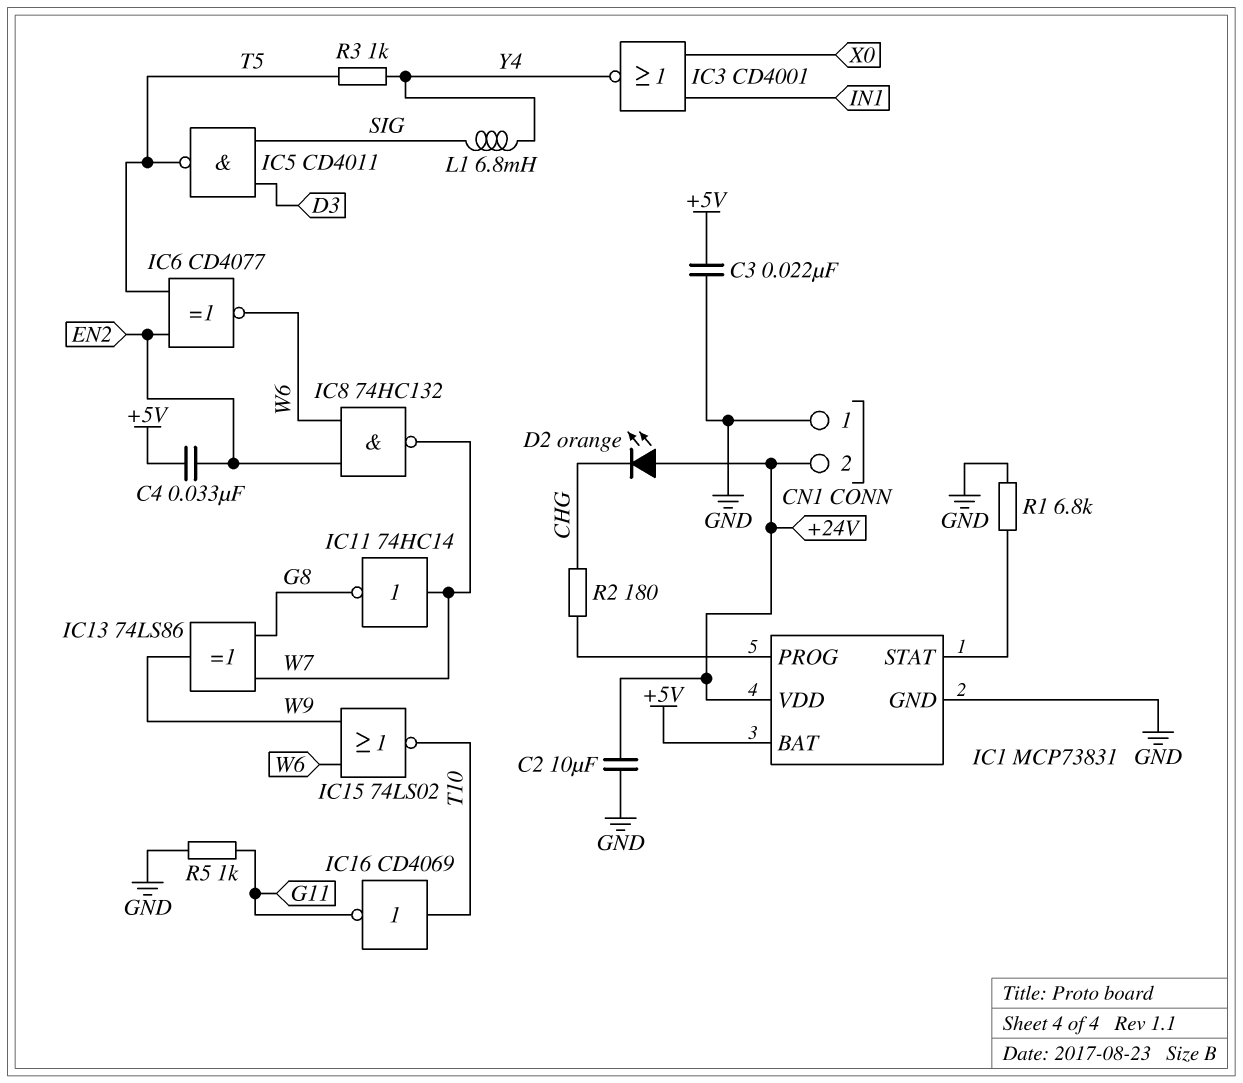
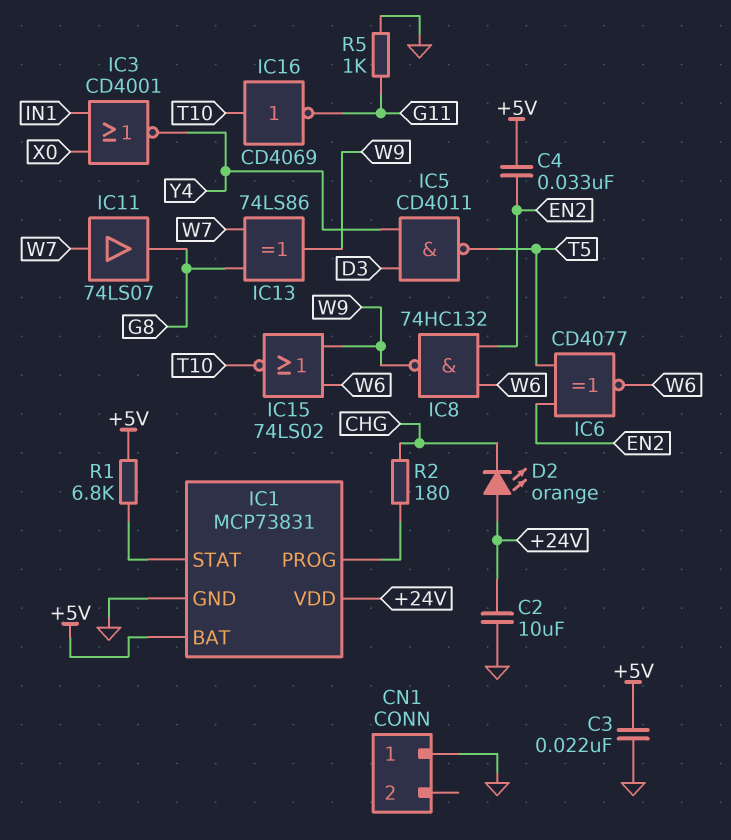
CN1 pin 2: +24V -> none
IC5: NAND CD4011 (in D3, in SIG, out T5) -> NAND CD4011 (in D3, in Y4, out T5)
IC8: NAND 74HC132 (in EN2, in W6, out W7) -> NAND 74HC132 (in EN2, in W6, out W9)
IC11: NOT 74HC14 (in W7, out G8) -> buffer 74LS07 (in W7, out G8)
L1: 6.8mH (SIG, Y4) -> none
R1: 6.8k (GND, IC1/STAT) -> 6.8k (+5V, IC1/STAT)
R3: 1k (T5, Y4) -> none

